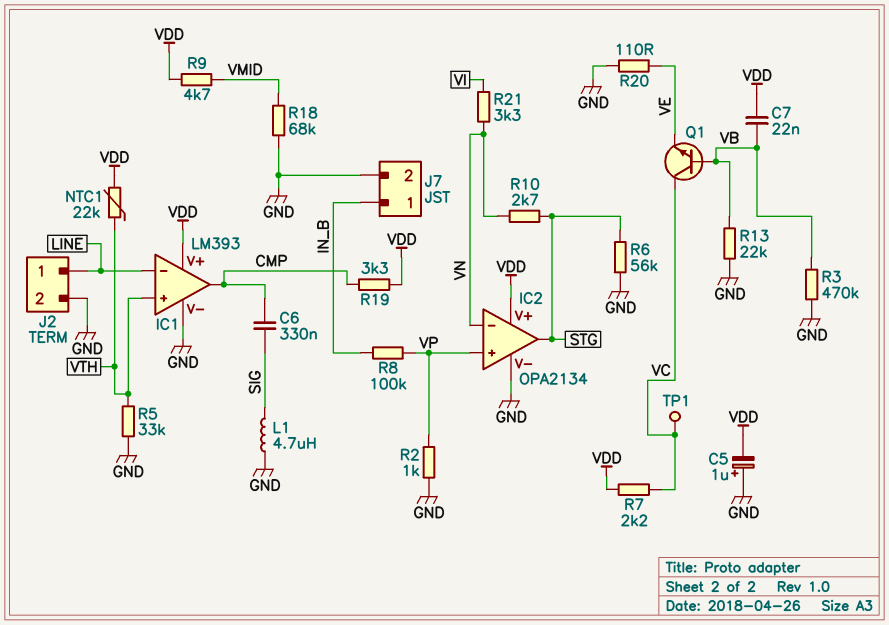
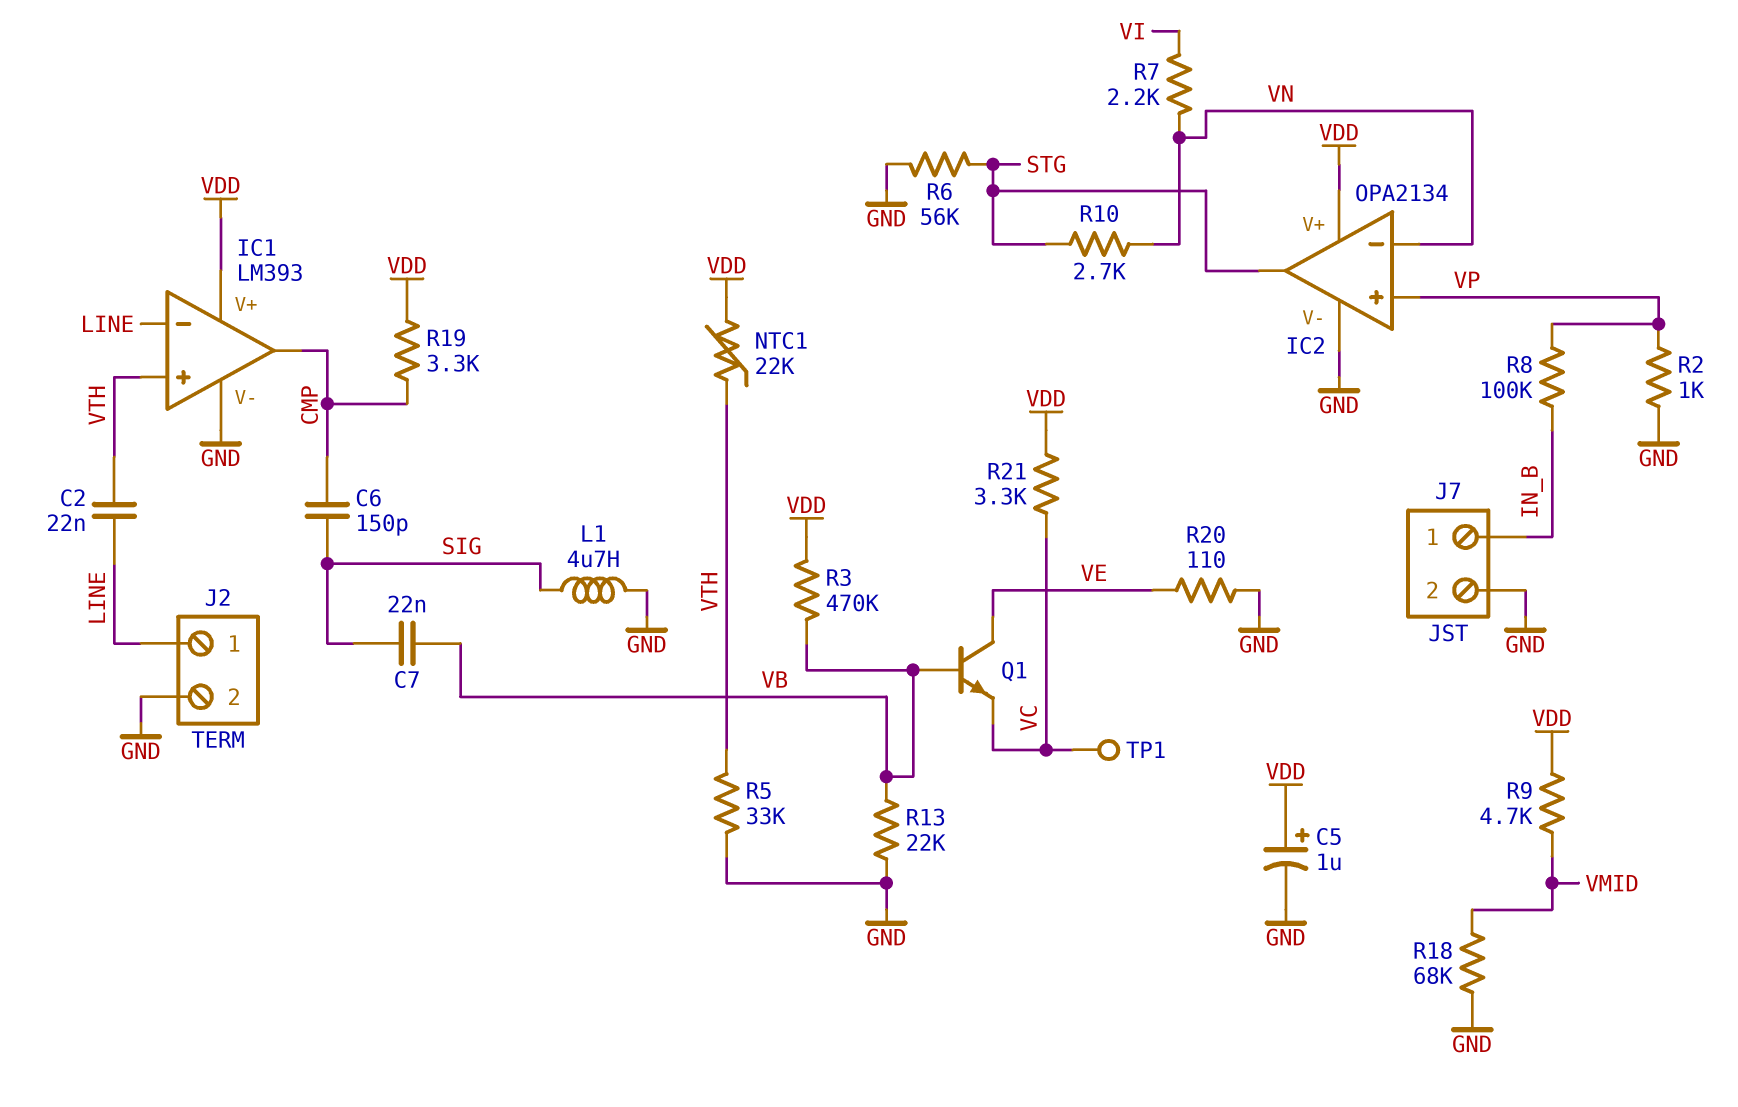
C2: none -> 22nF (LINE, VTH)
C5: 1uF (plus GND, minus VDD) -> 1uF (plus VDD, minus GND)
C6: 330nF (CMP, SIG) -> 150pF (CMP, SIG)
C7: 22nF (VB, VDD) -> 22nF (SIG, VB)
Q1: NPN (B VB, C VC, E VE) -> NPN (B VB, C VE, E VC)
R3: 470k (GND, VB) -> 470k (VB, VDD)
R7: 2.2k (VC, VDD) -> 2.2k (VI, VN)
R21: 3.3k (VI, VN) -> 3.3k (VC, VDD)

